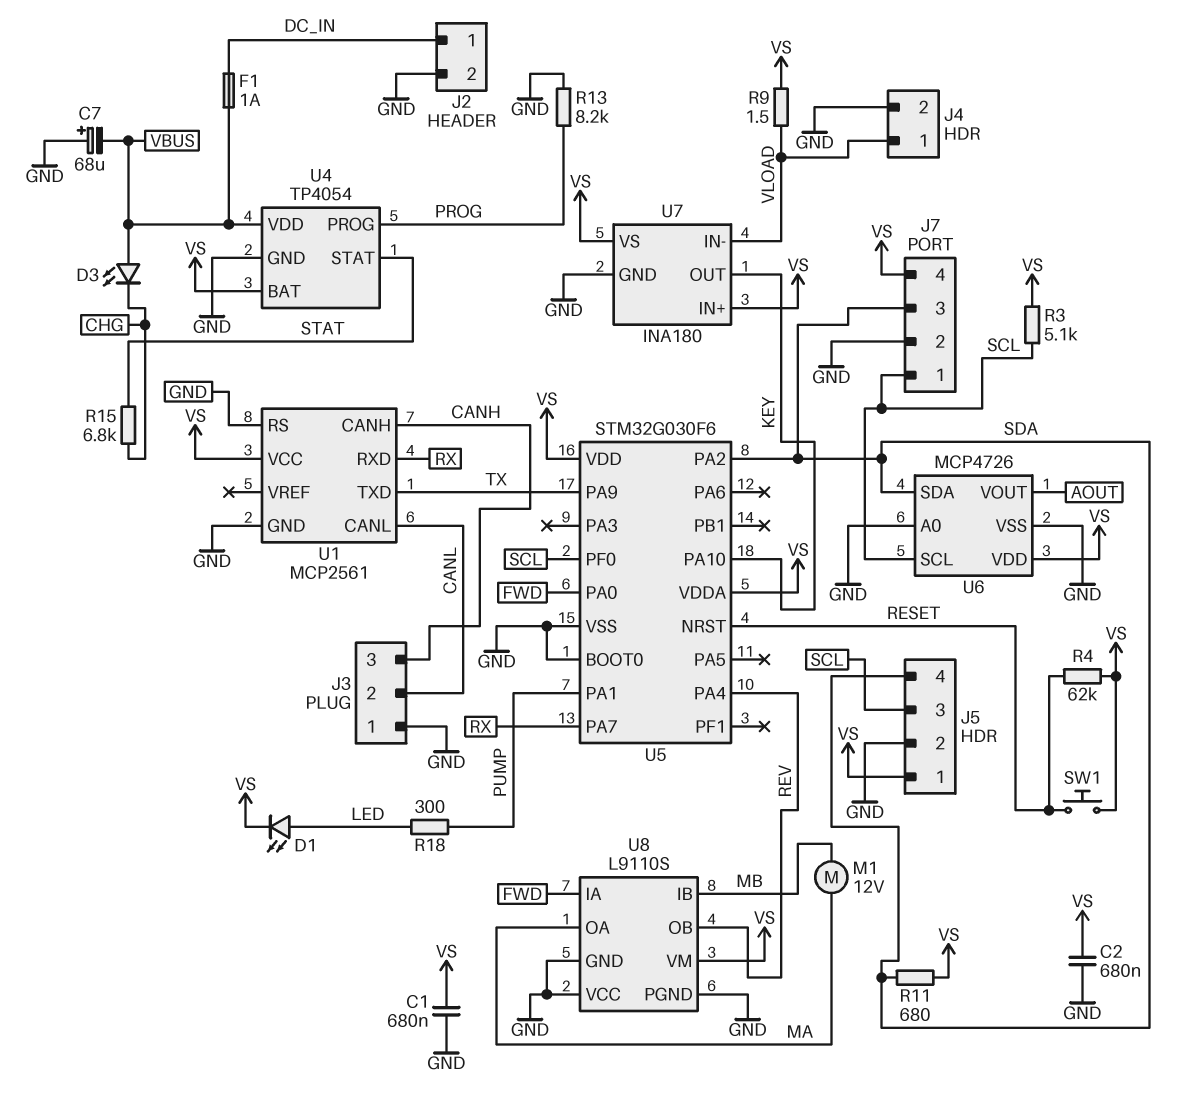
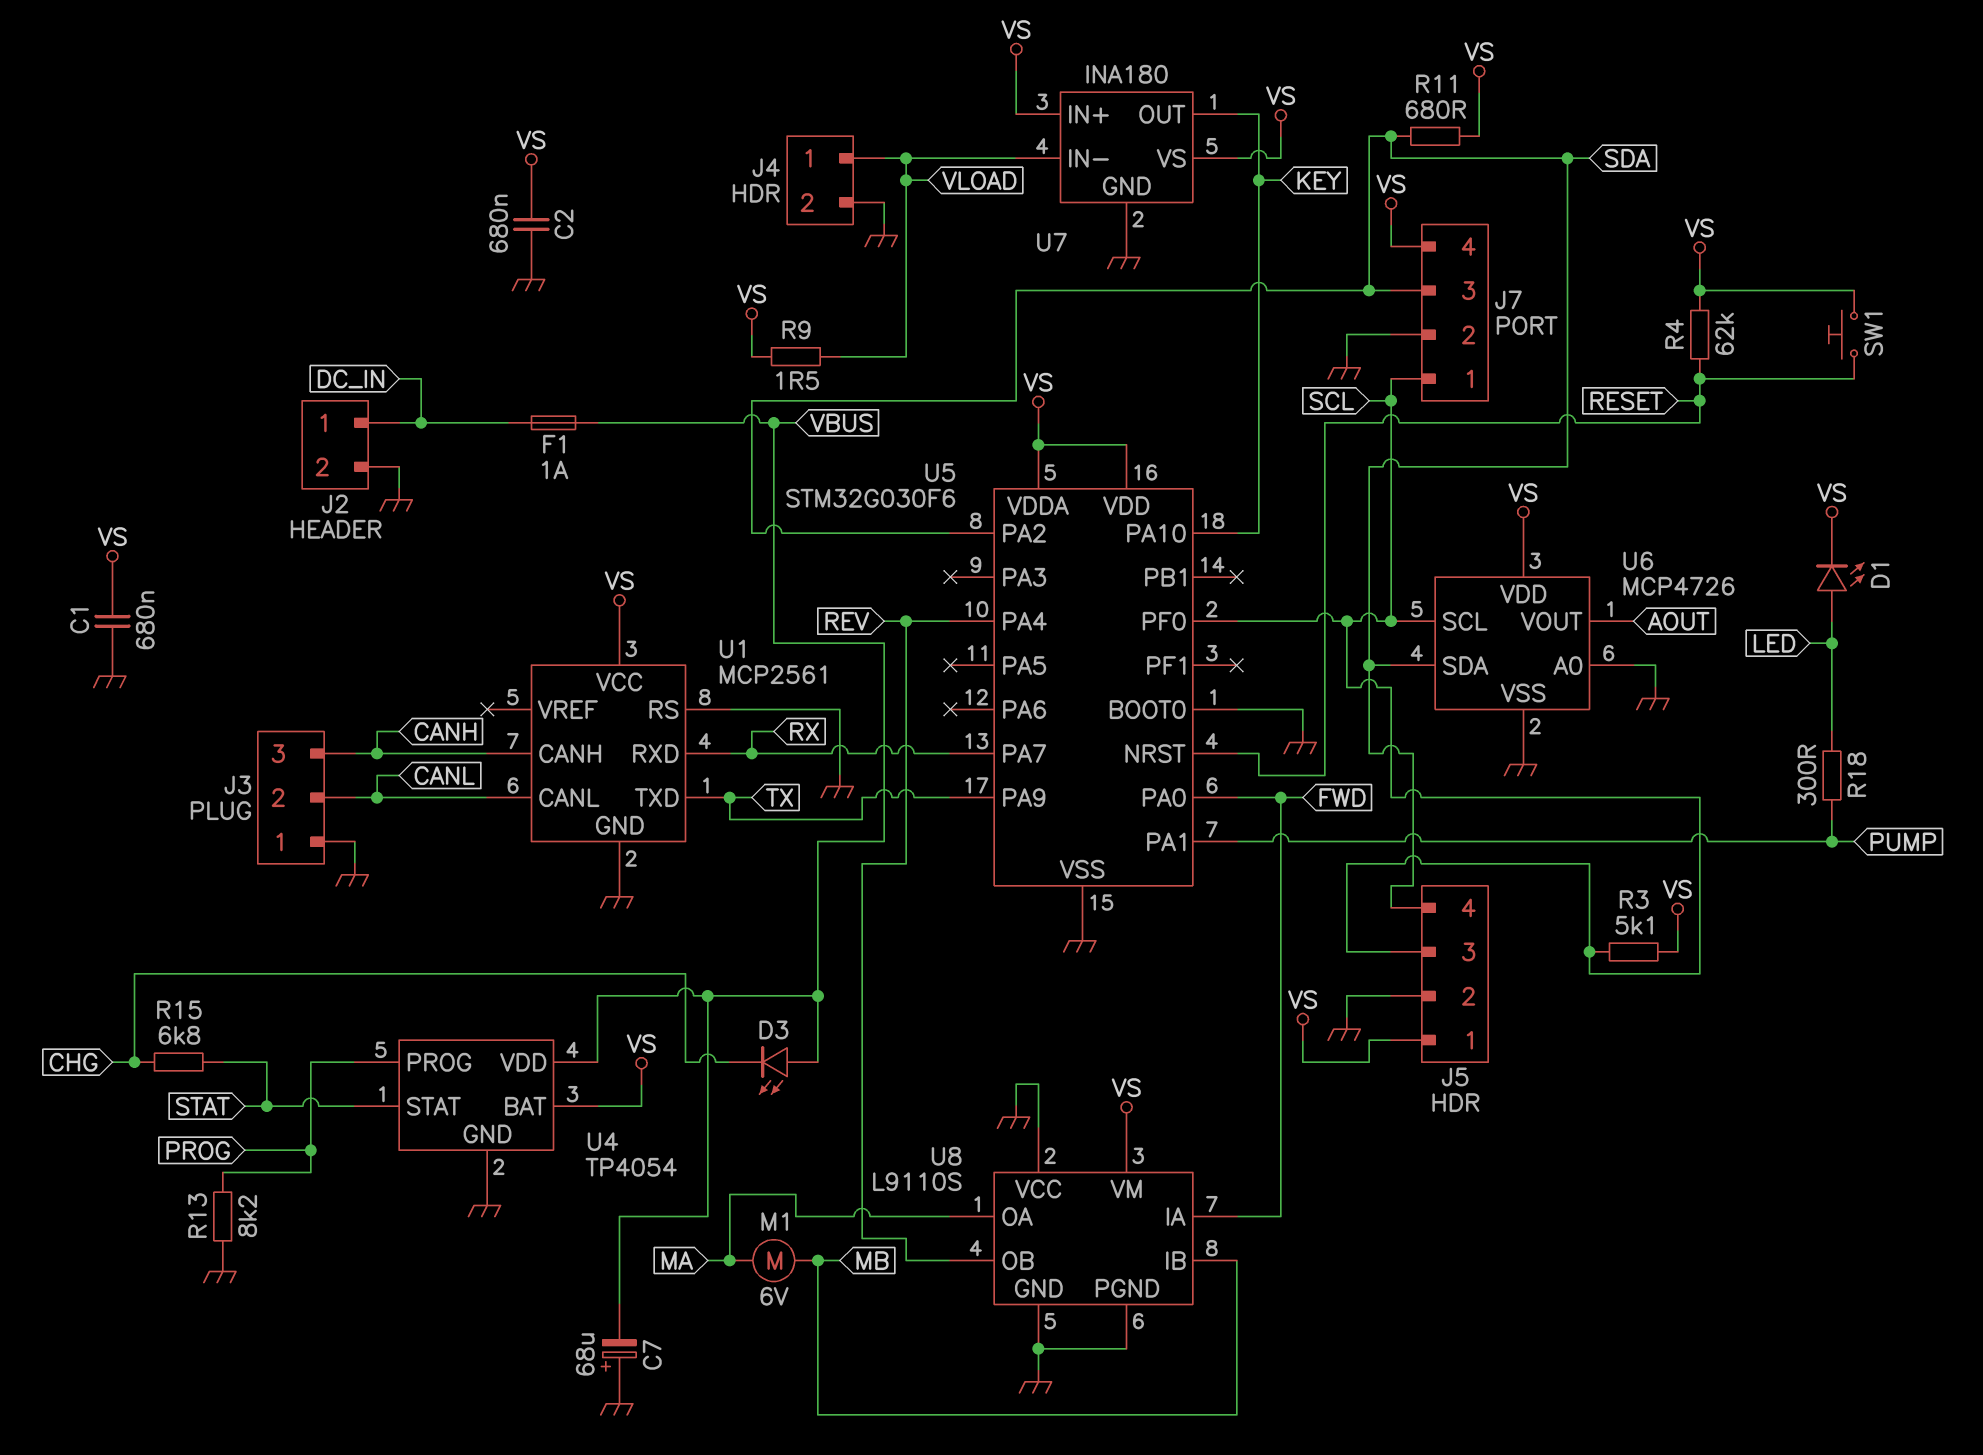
M1: motor 12V (MA, MB) -> motor 6V (MA, MB)

